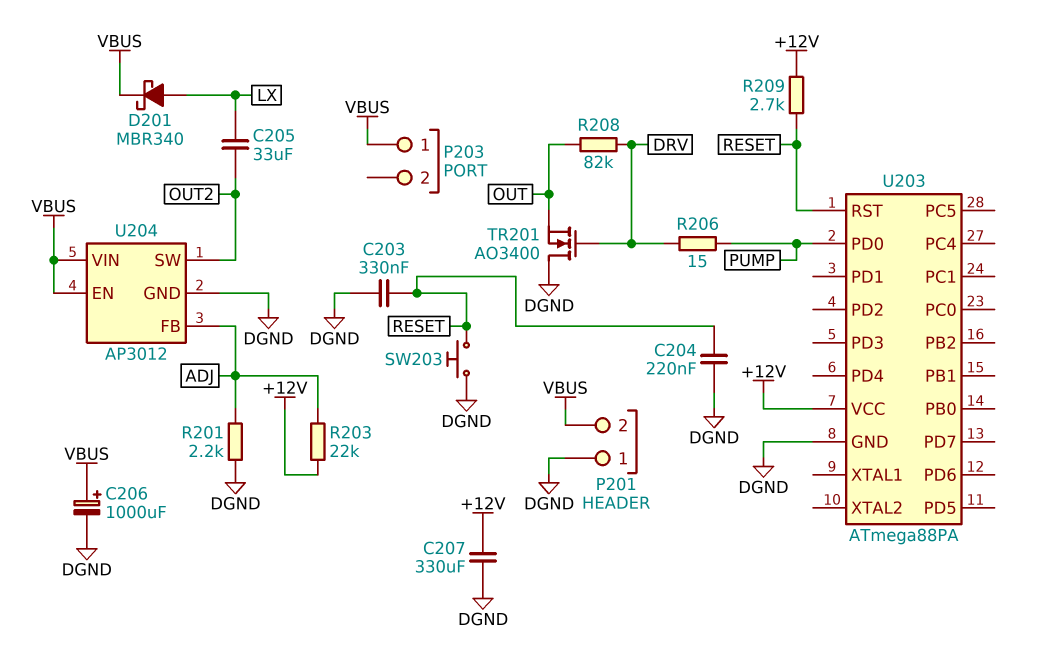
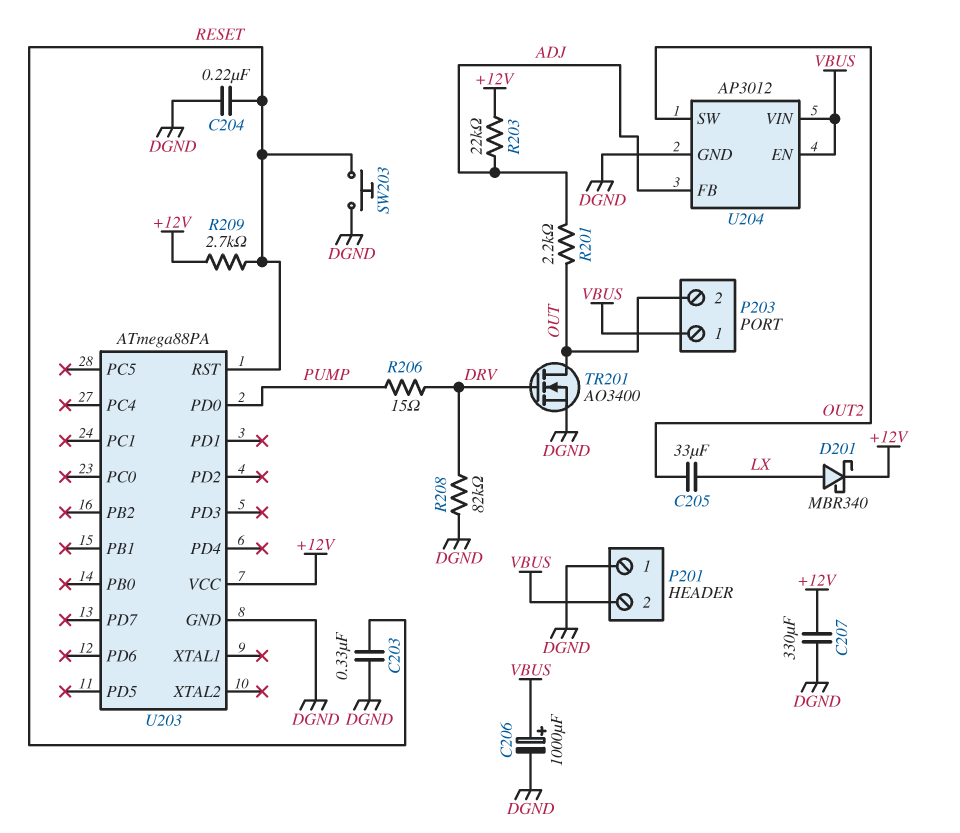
D201: schottky MBR340 (A LX, K VBUS) -> schottky MBR340 (A LX, K +12V)
P203 pin 2: none -> OUT
R201: 2.2k (ADJ, DGND) -> 2.2k (ADJ, OUT)
R208: 82k (DRV, OUT) -> 82k (DGND, DRV)
TR201: NMOS AO3400 (G DRV, D DGND, S OUT) -> NMOS AO3400 (G DRV, D OUT, S DGND)

